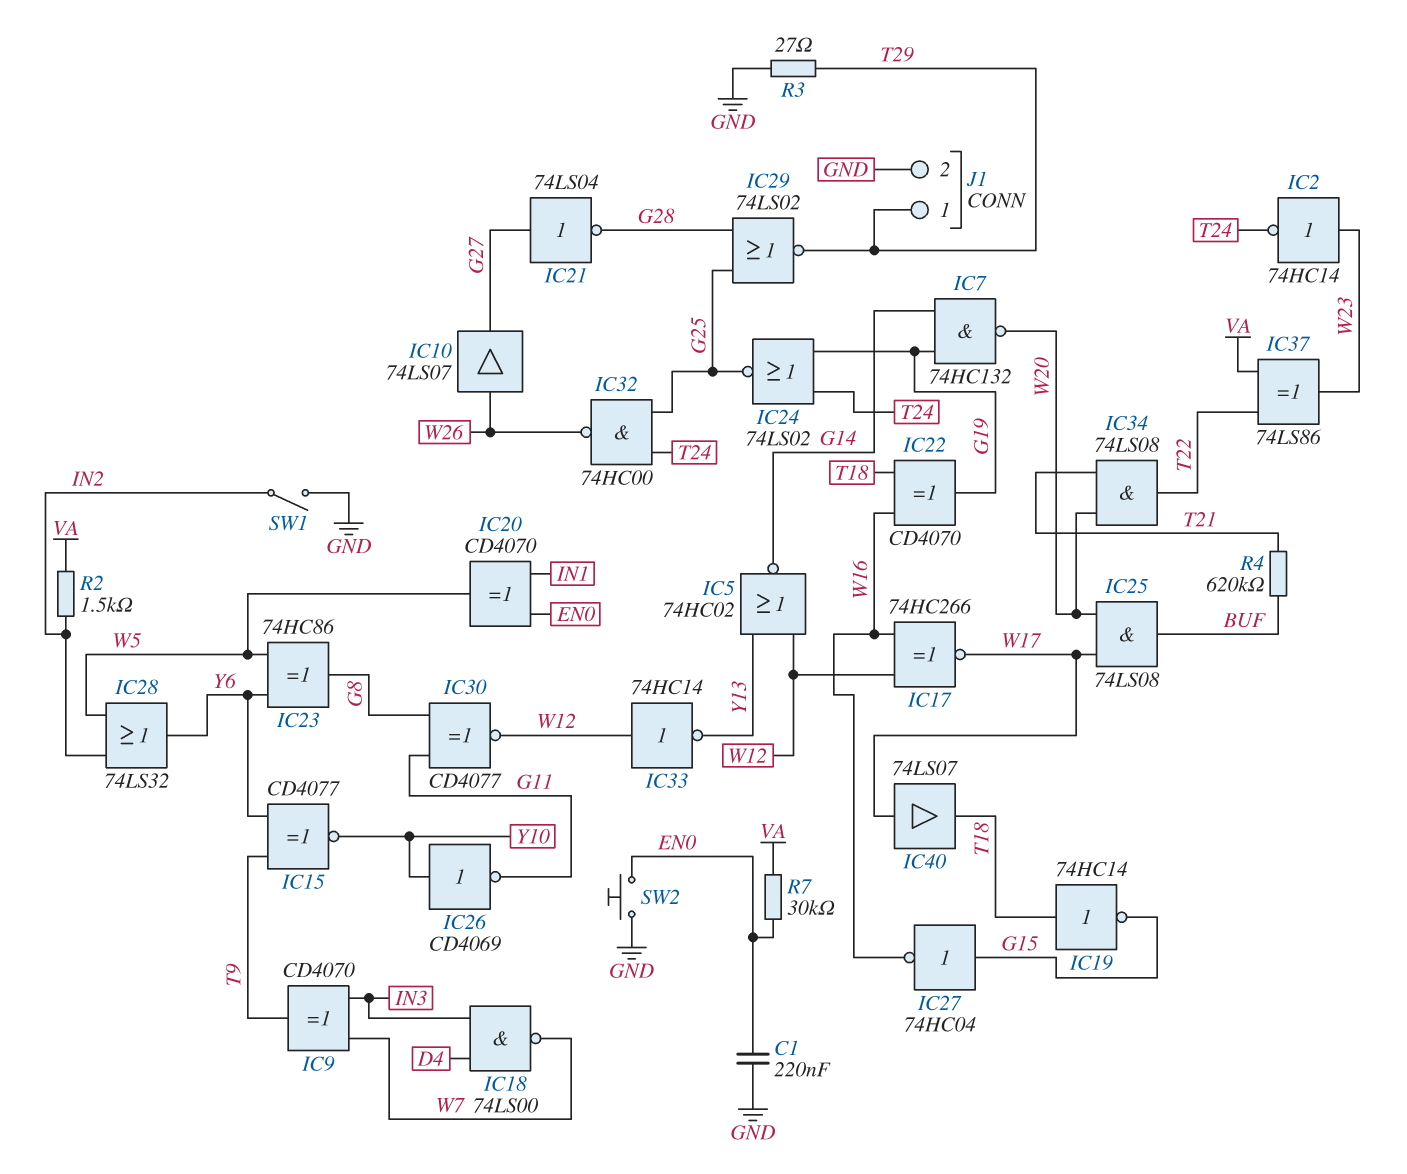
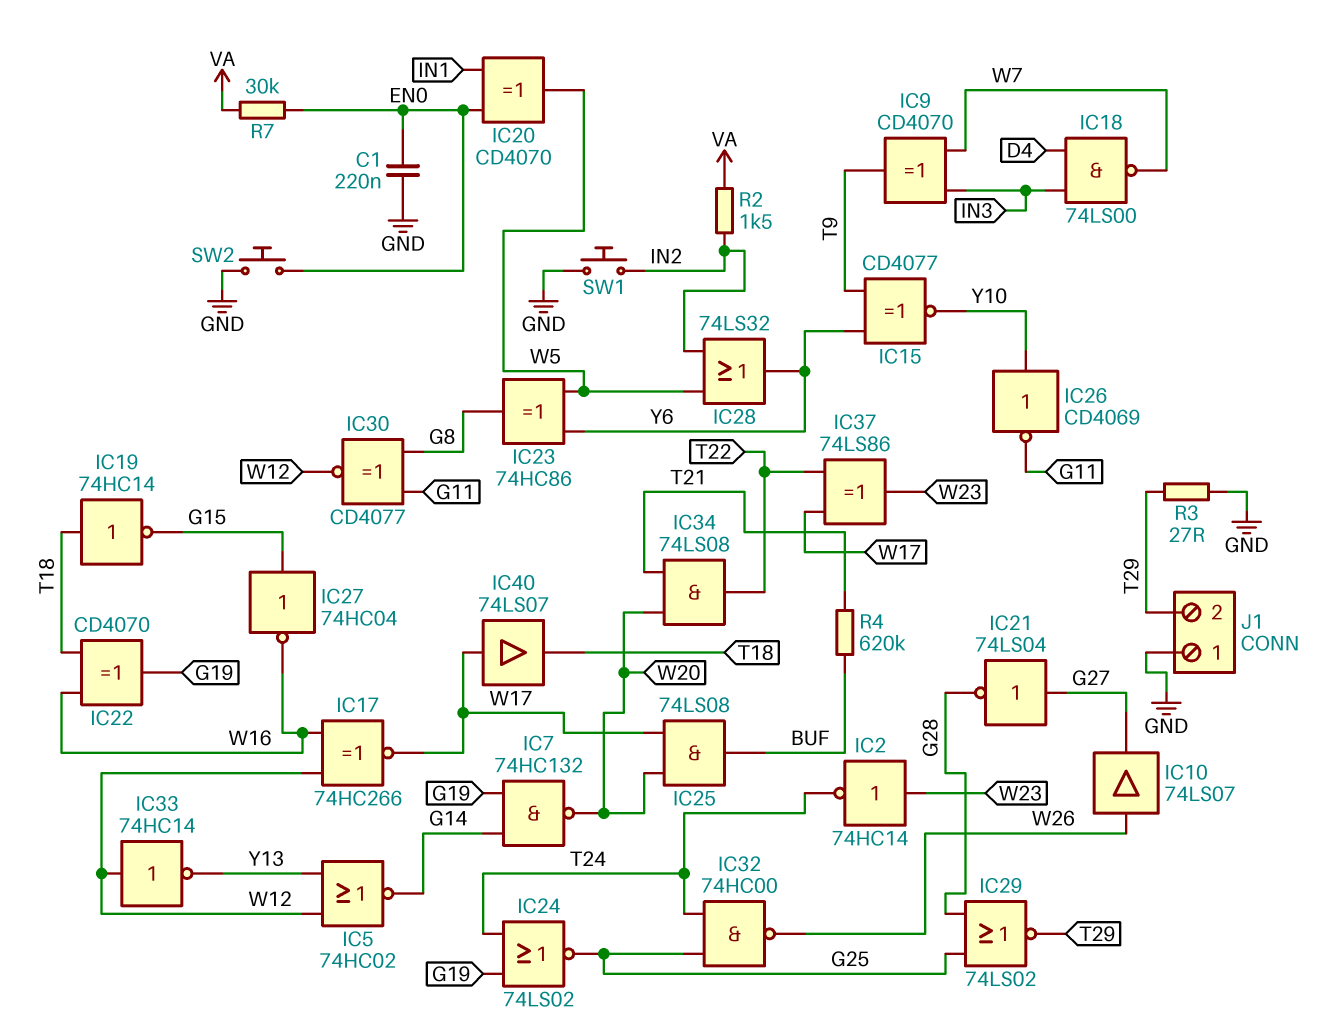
IC37: XOR 74LS86 (in T22, in VA, out W23) -> XOR 74LS86 (in T22, in W17, out W23)
J1 pin 1: T29 -> GND
J1 pin 2: GND -> T29
SW1: switch (GND, IN2) -> button (GND, IN2)

